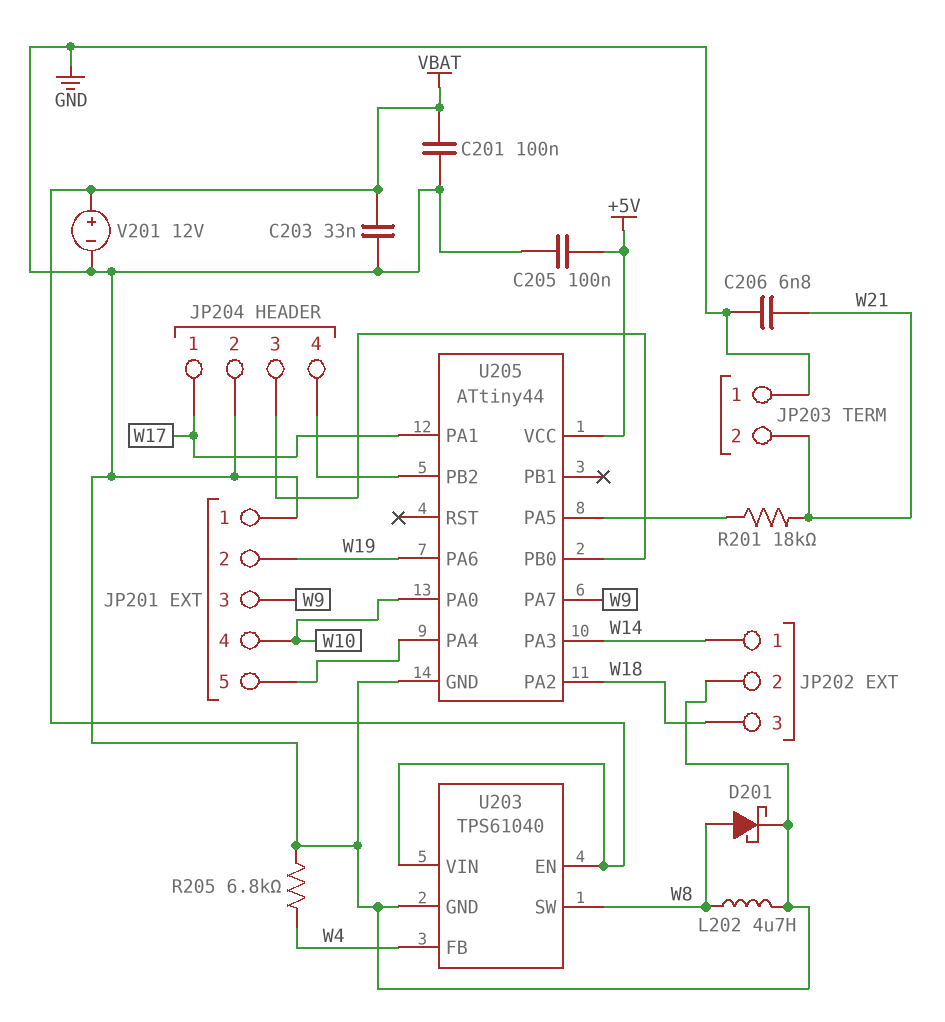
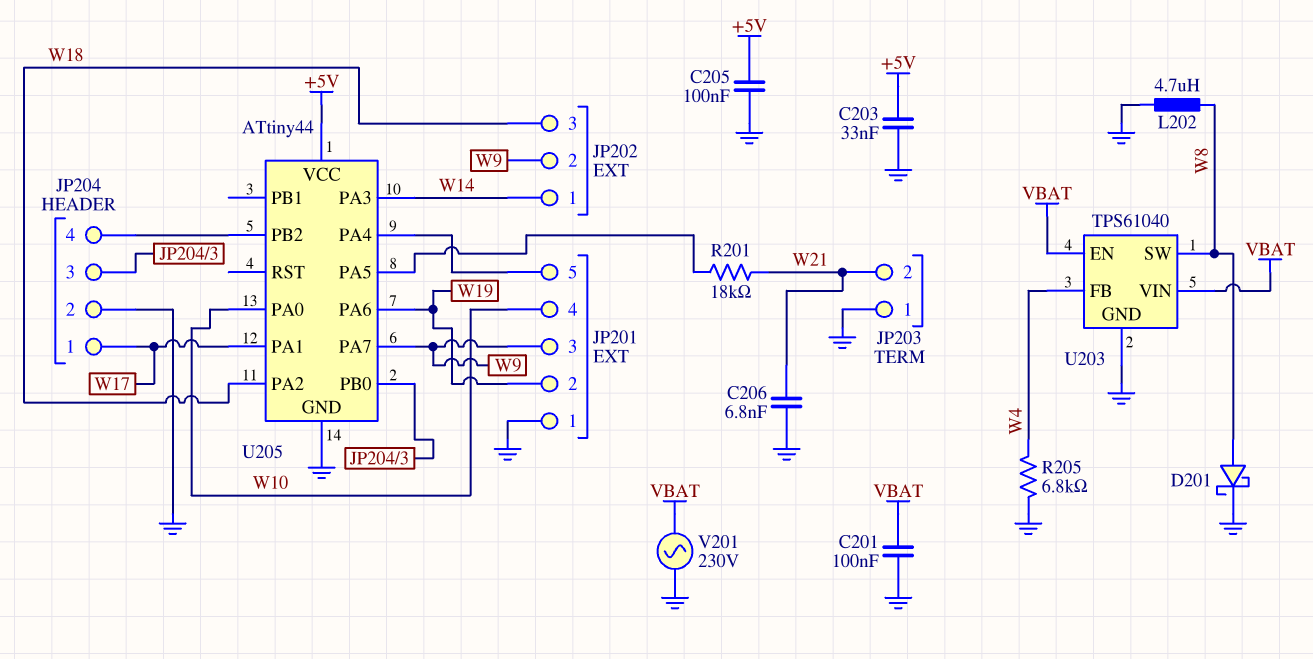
C203: 33nF (GND, VBAT) -> 33nF (+5V, GND)
JP202 pin 2: GND -> W9
V201: 12V (plus VBAT, minus GND) -> AC 230V (GND, VBAT)

